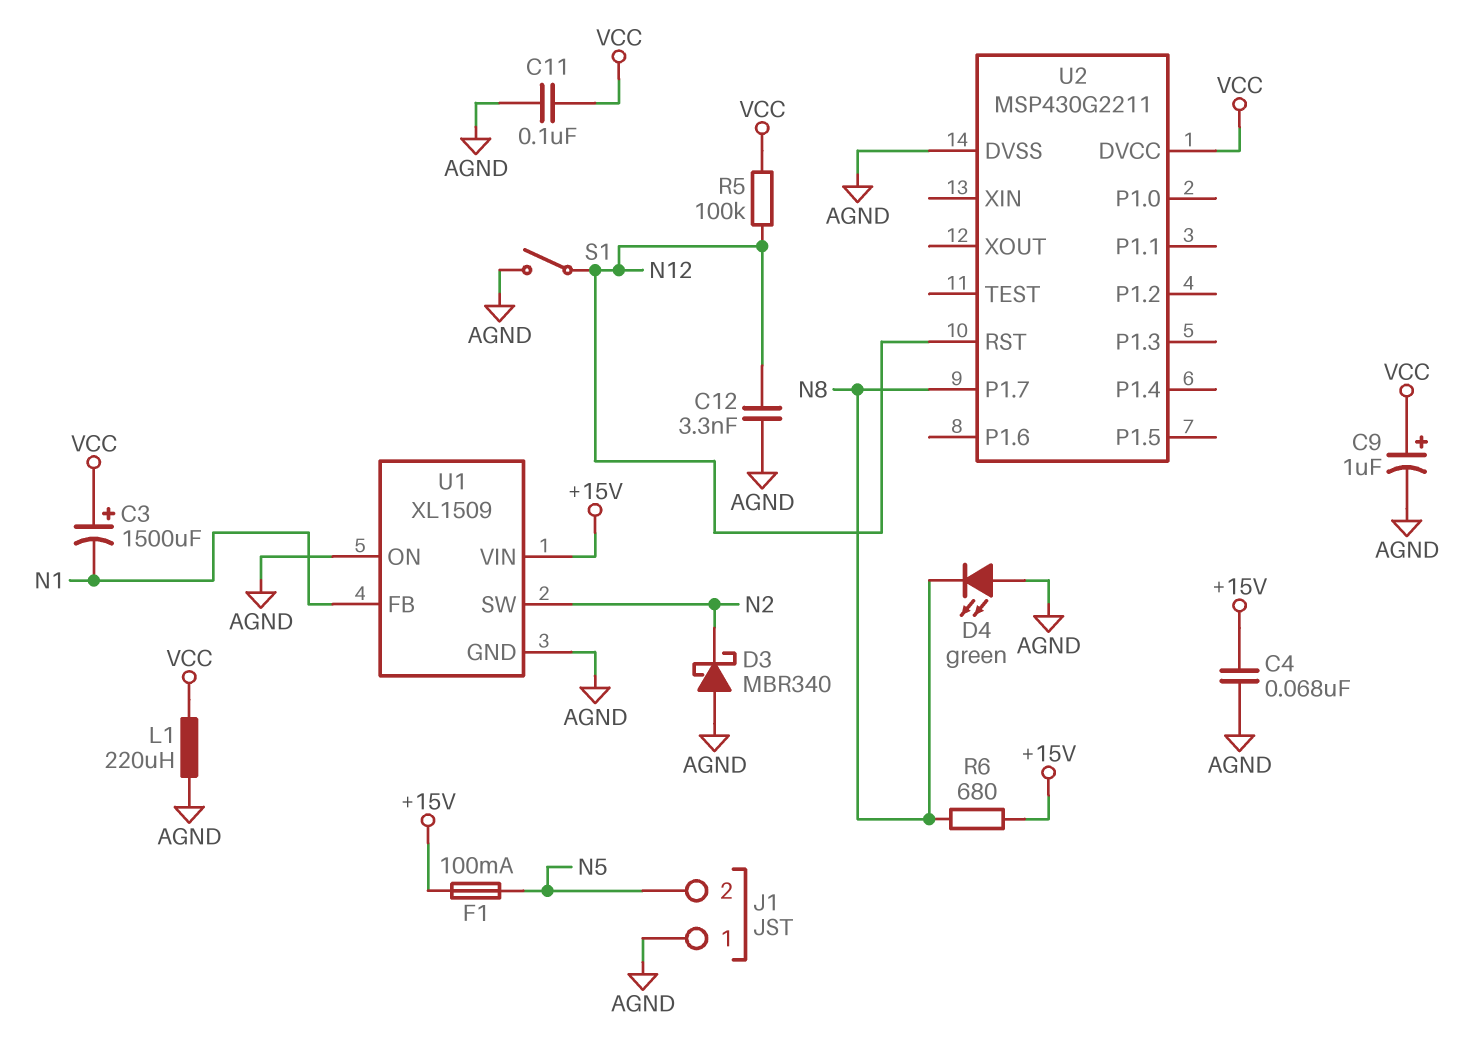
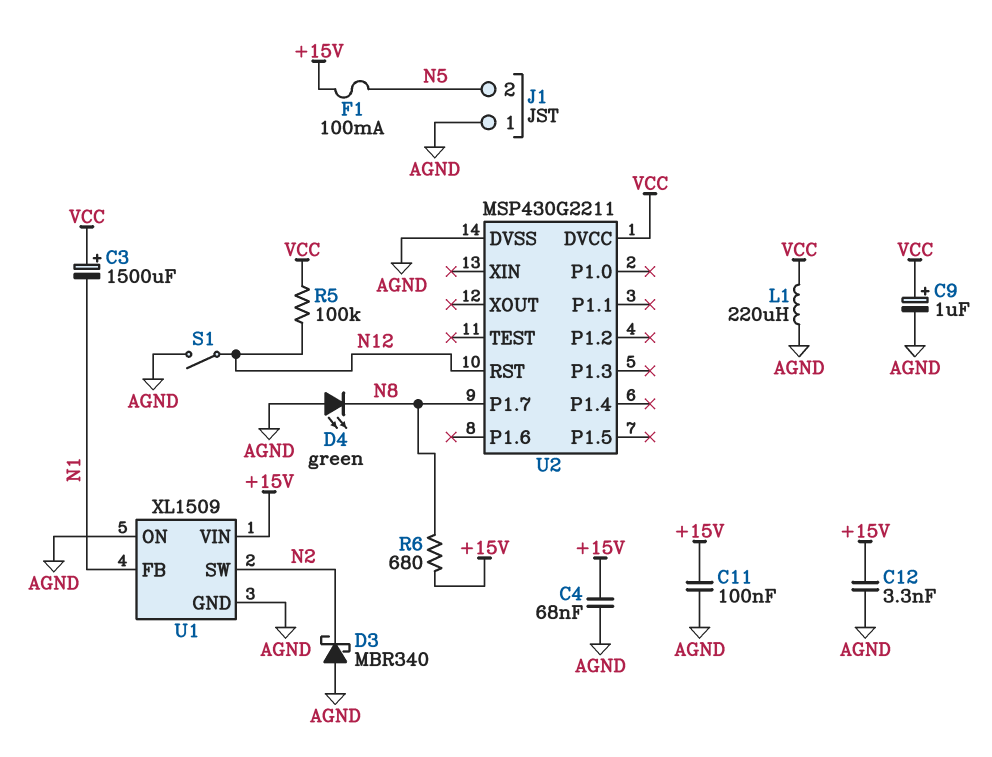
C11: 100nF (AGND, VCC) -> 100nF (+15V, AGND)
C12: 3.3nF (AGND, N12) -> 3.3nF (+15V, AGND)

